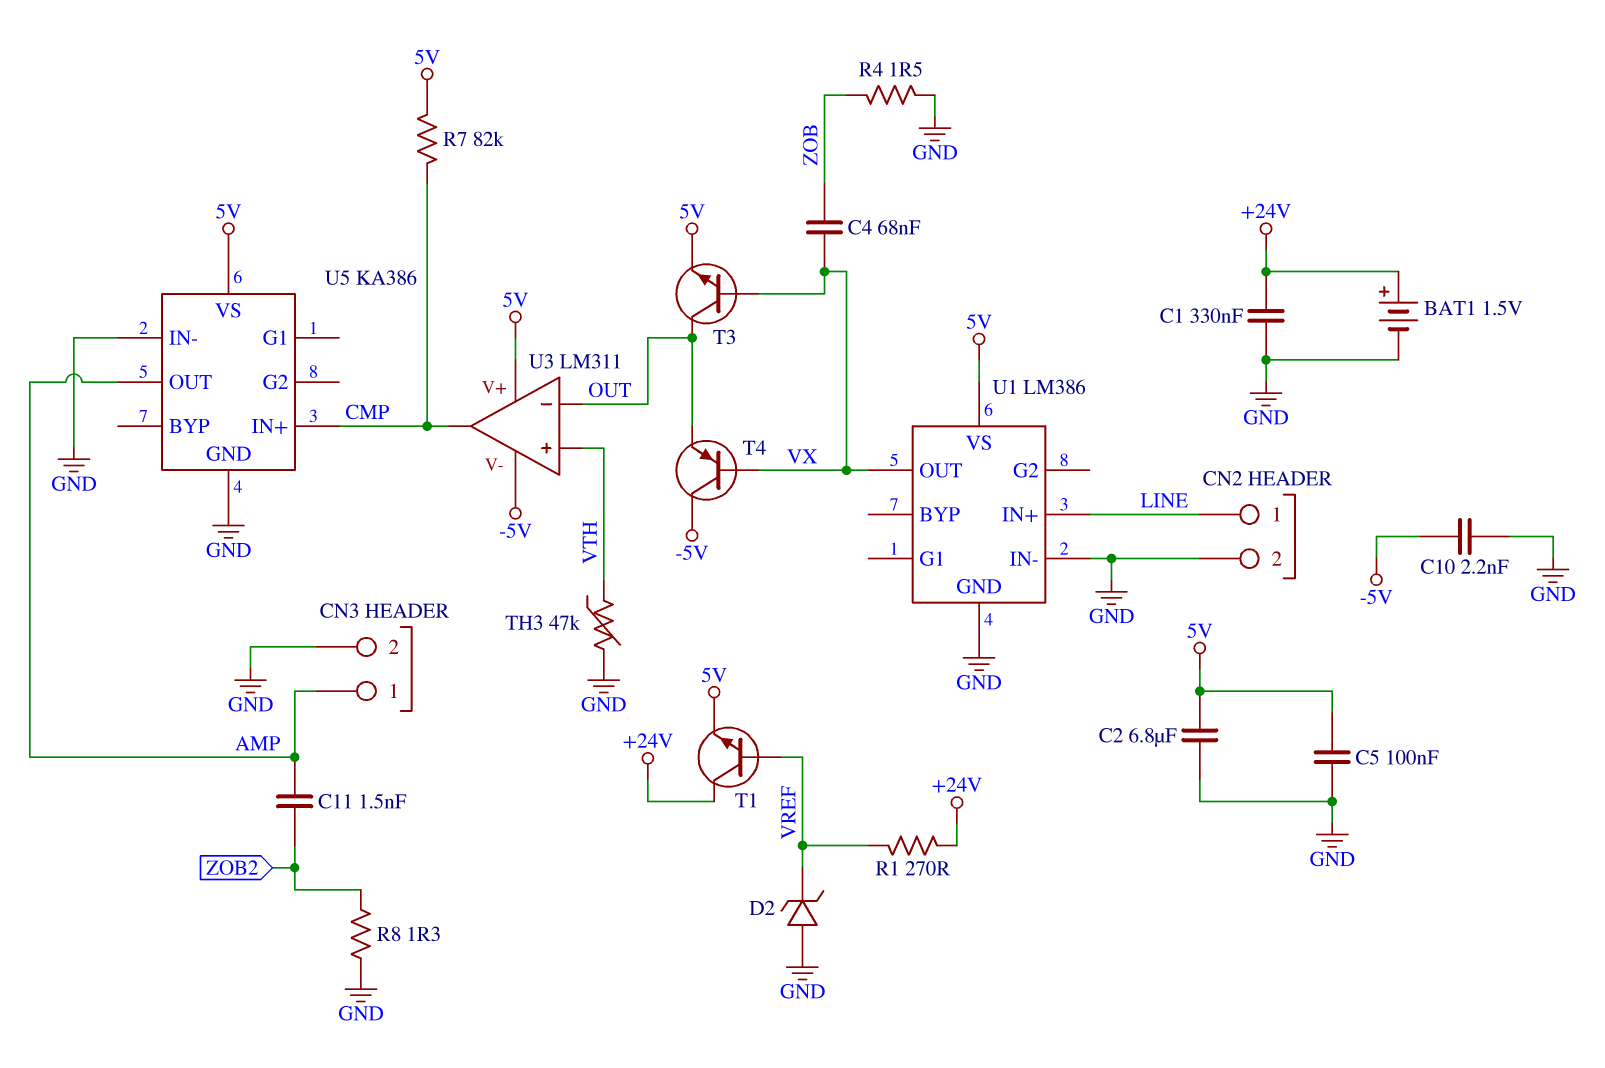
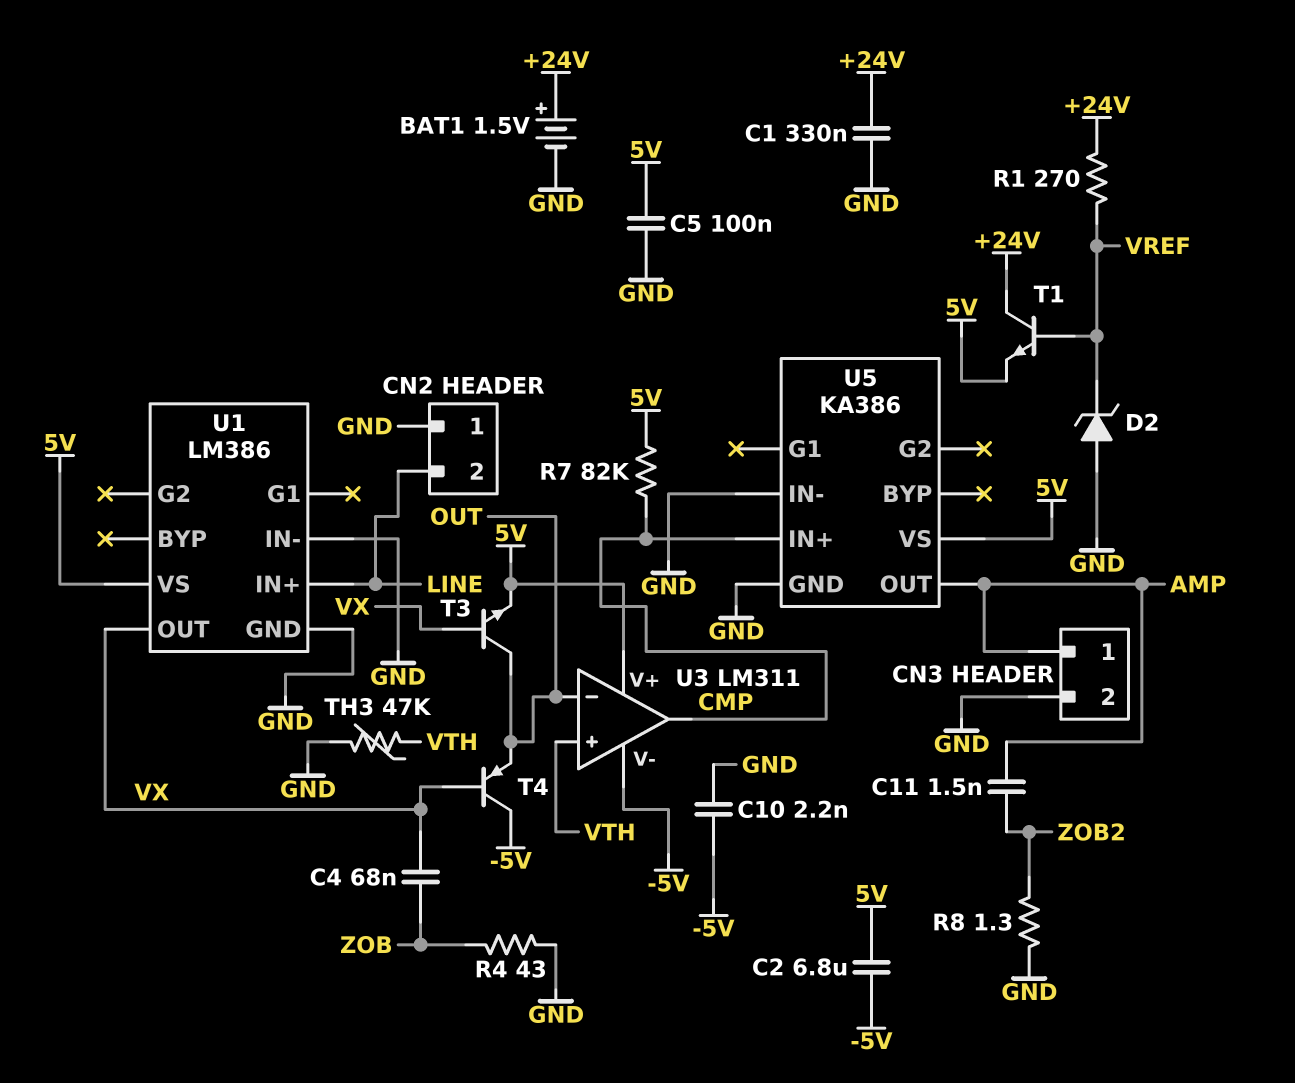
C2: 6.8uF (5V, GND) -> 6.8uF (-5V, 5V)
CN2 pin 1: LINE -> GND
CN2 pin 2: GND -> LINE
R4: 1.5 (GND, ZOB) -> 43 (GND, ZOB)

